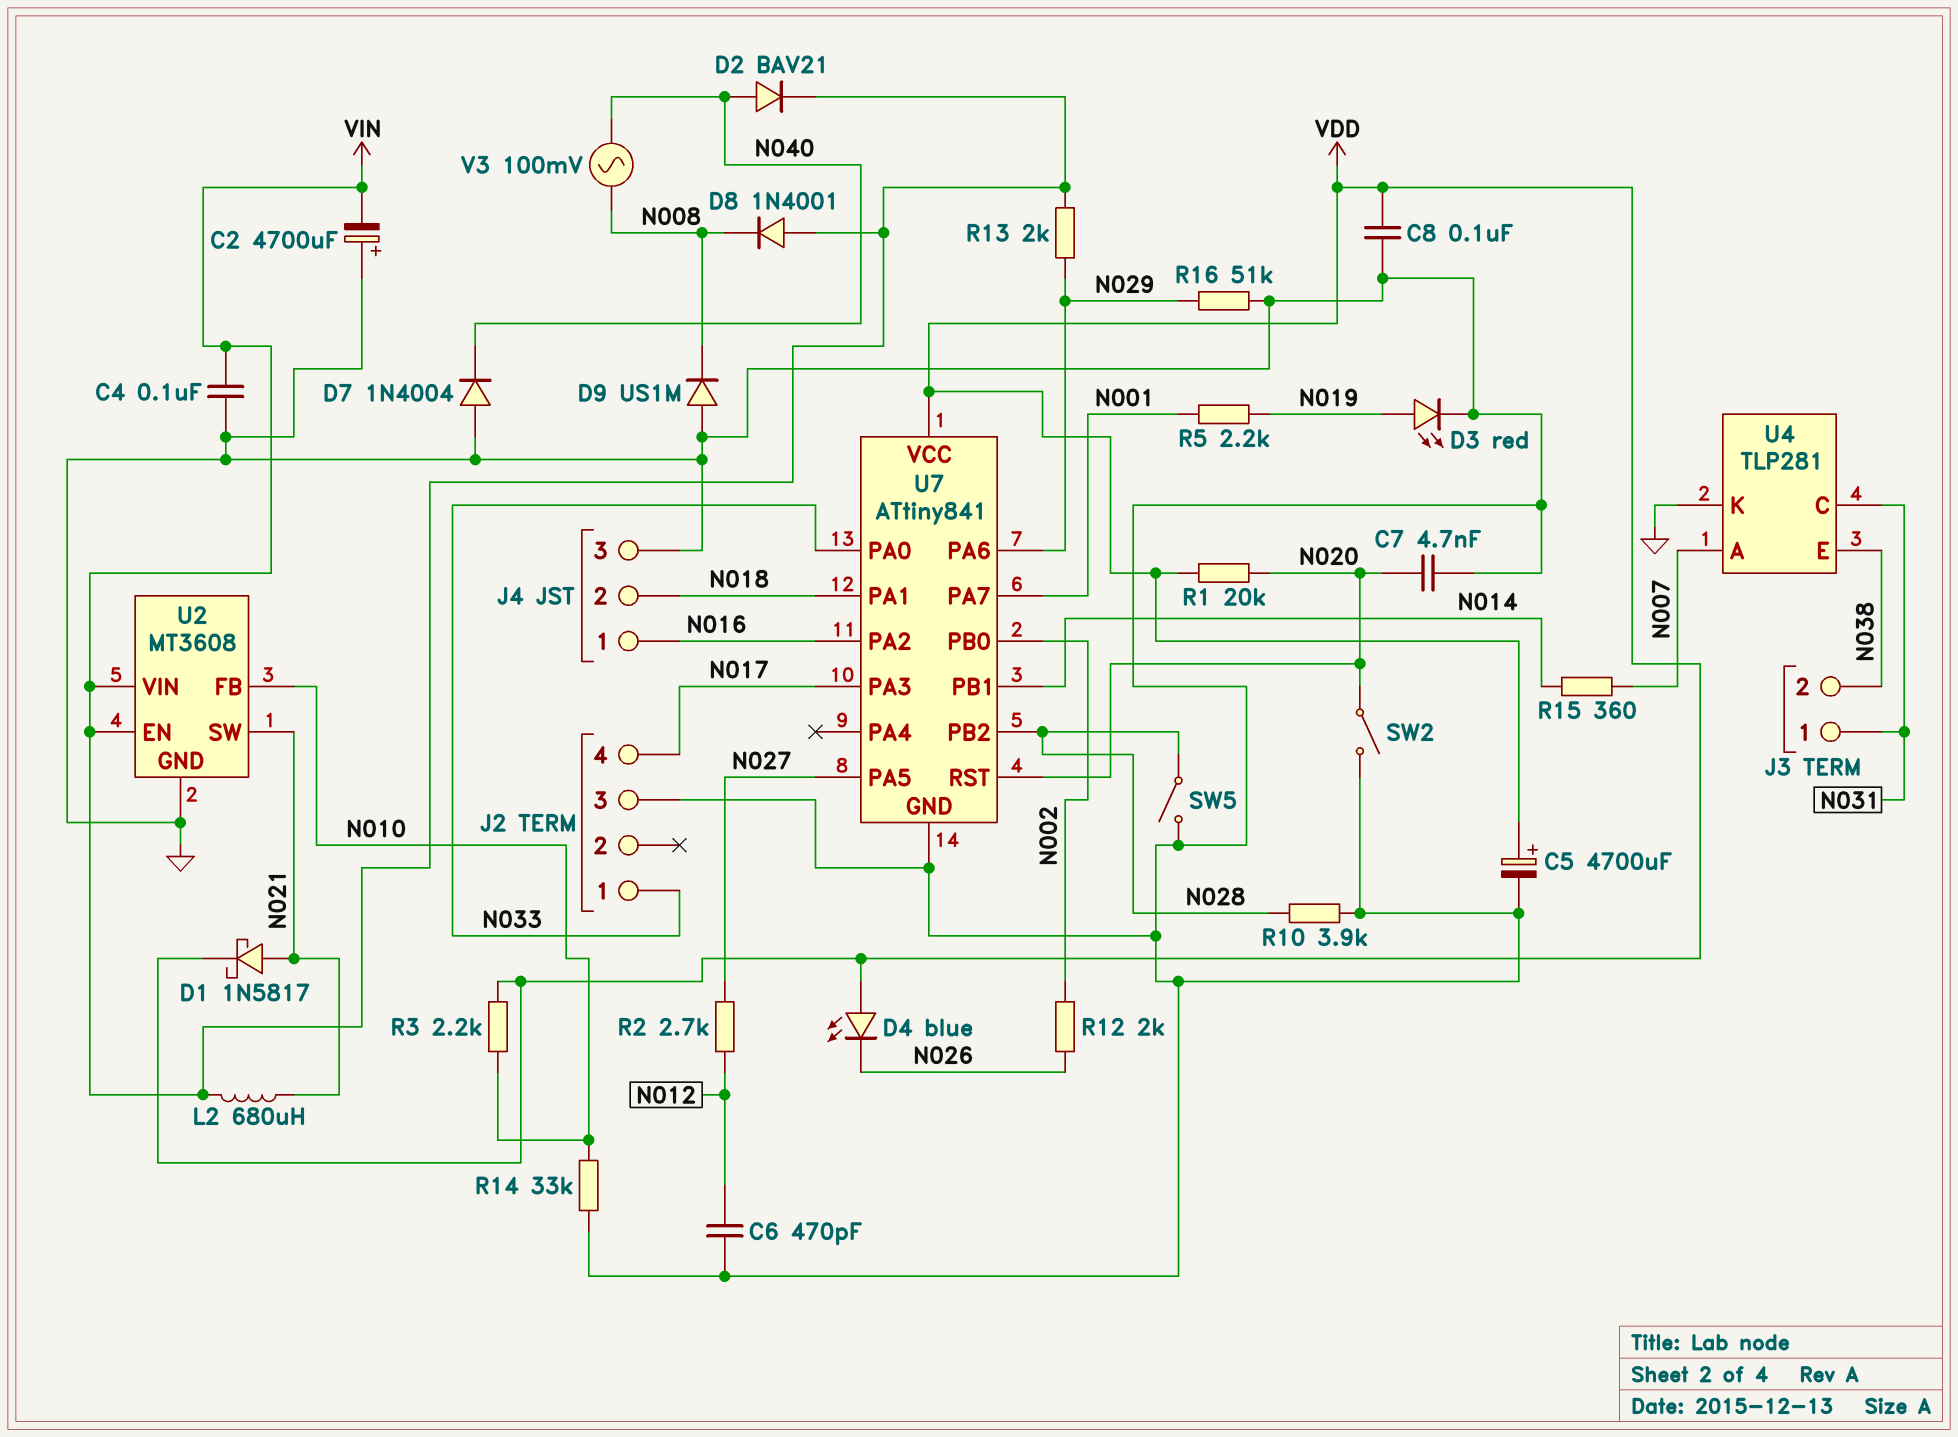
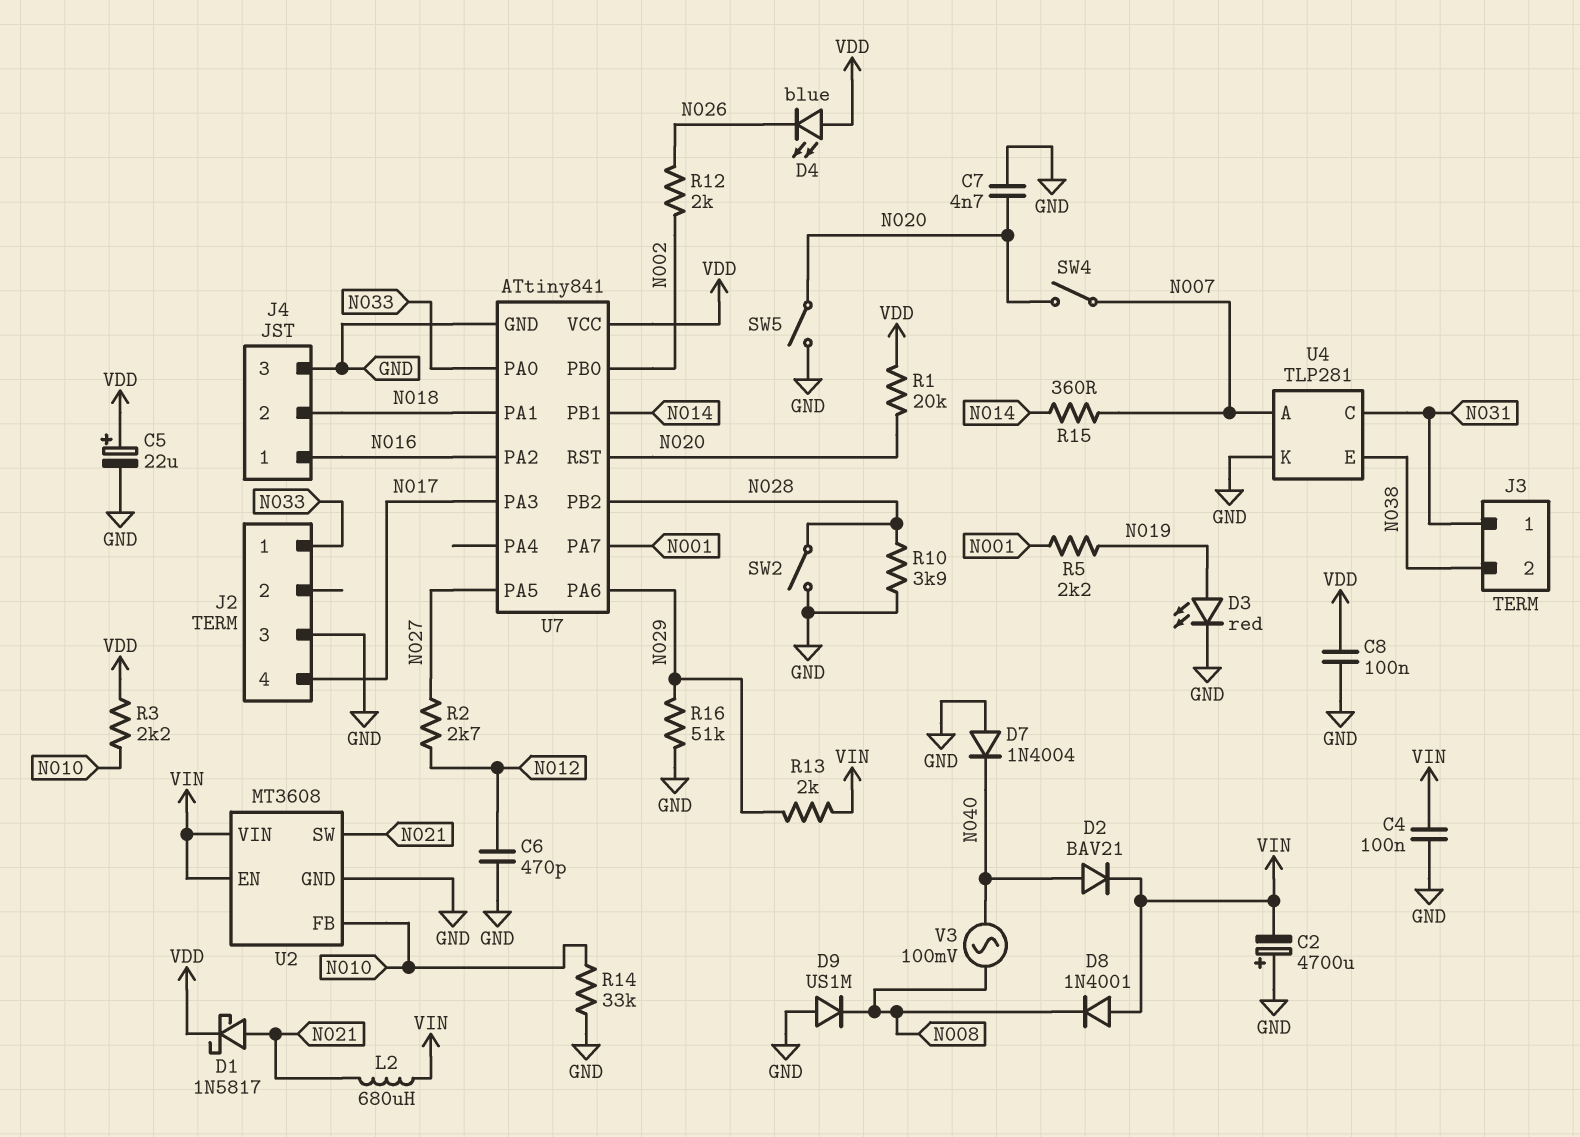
C5: 4700uF (plus VDD, minus GND) -> 22uF (plus VDD, minus GND)
SW2: switch (GND, N020) -> switch (GND, N028)
SW4: none -> switch (N007, N020)
SW5: switch (GND, N028) -> switch (GND, N020)

